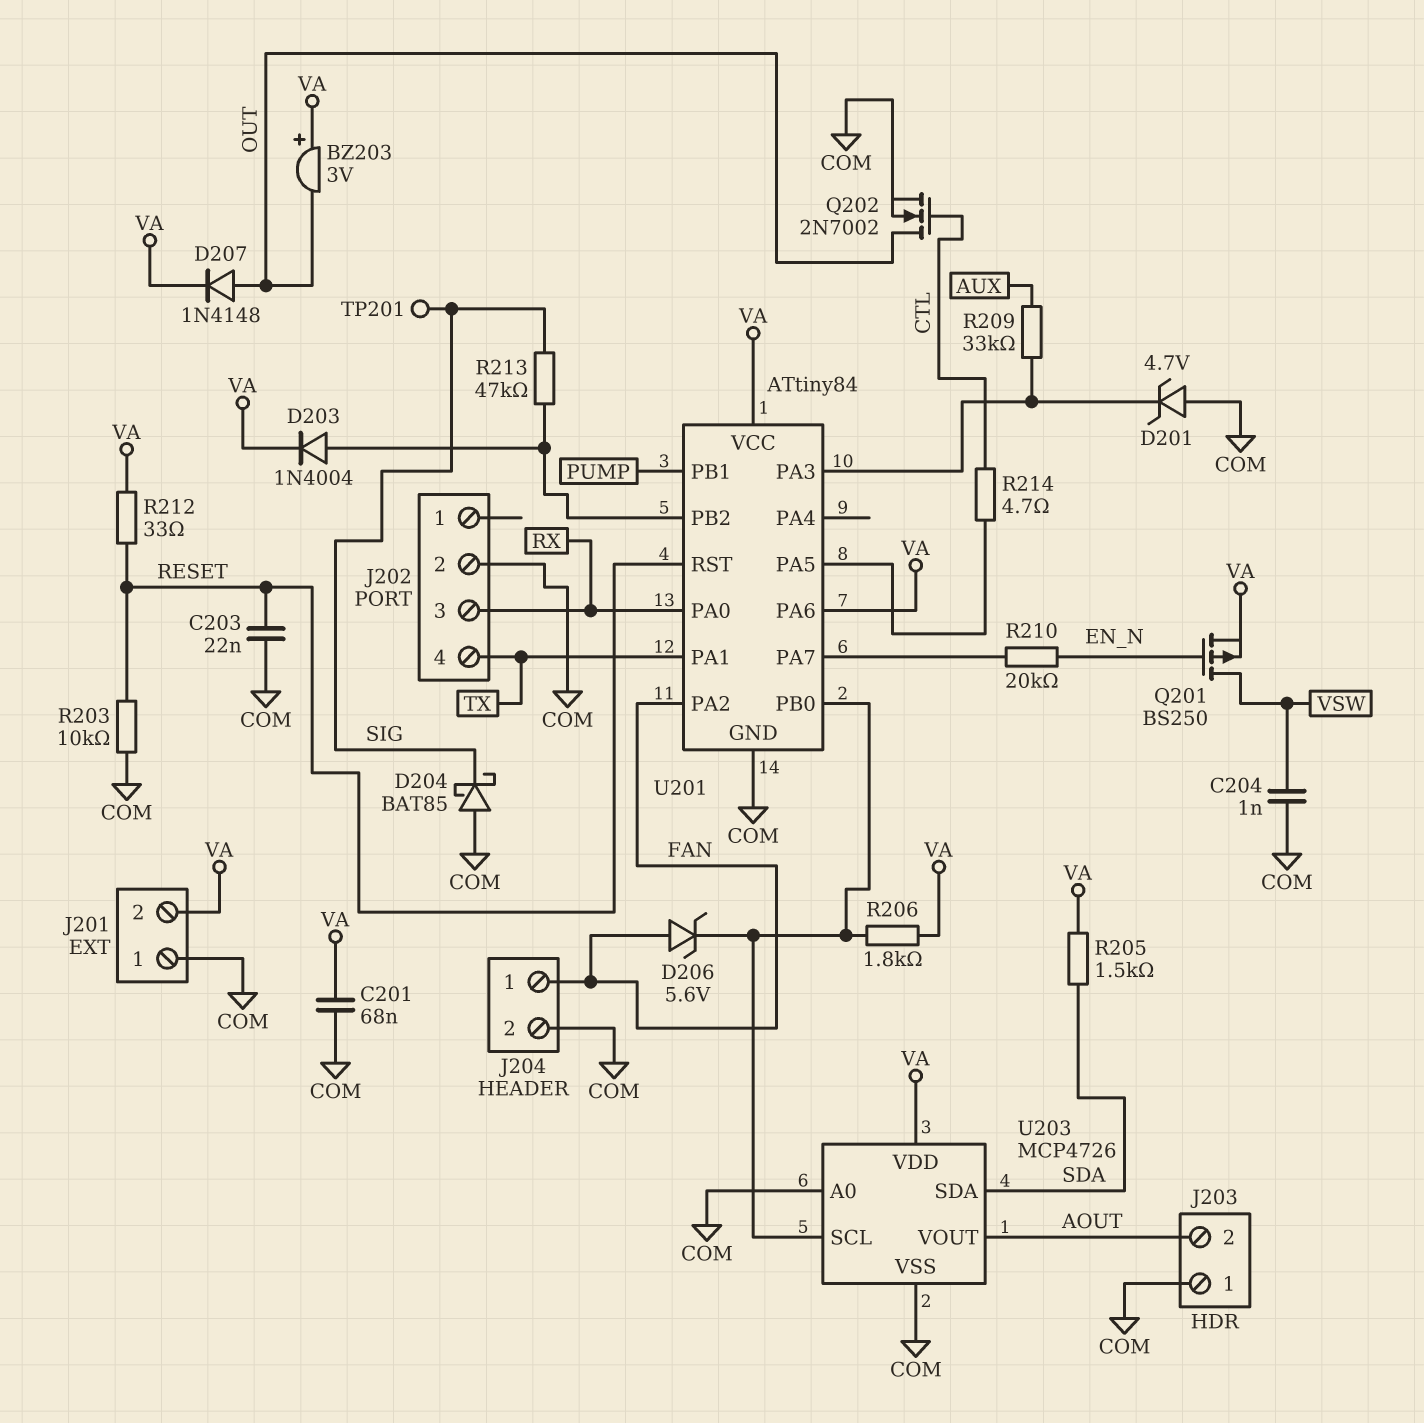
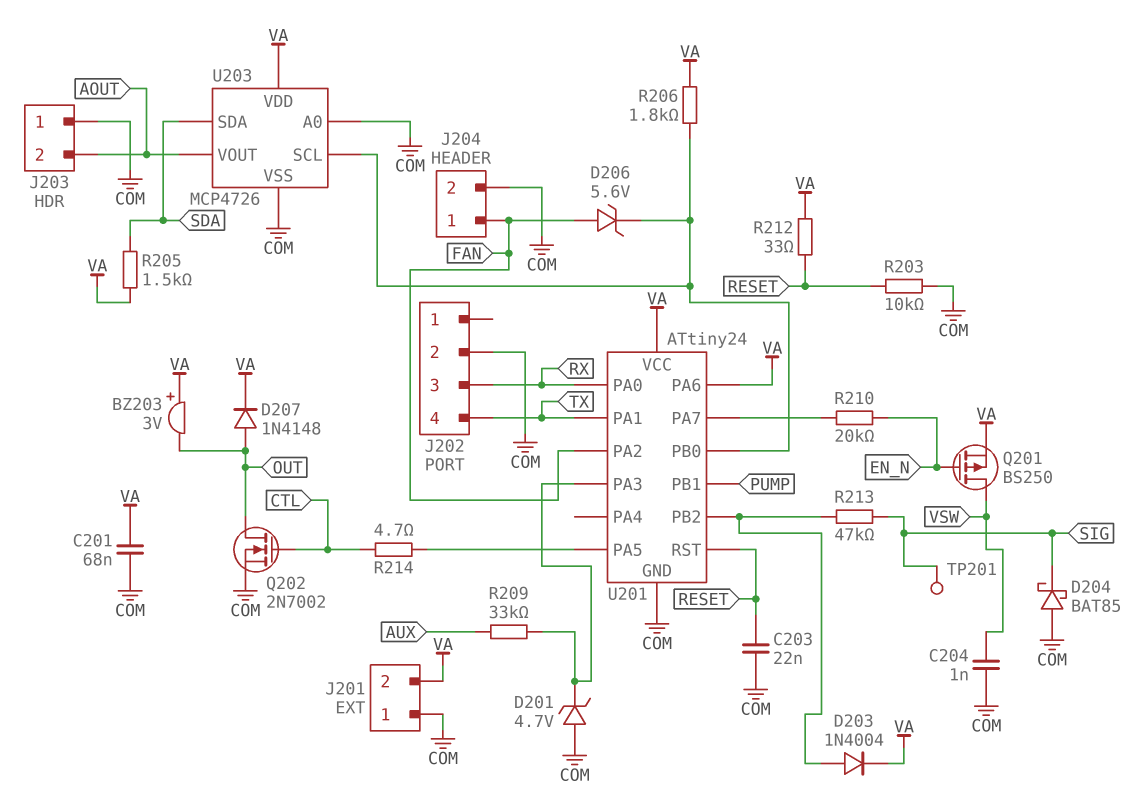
U201: ATtiny84 -> ATtiny24

